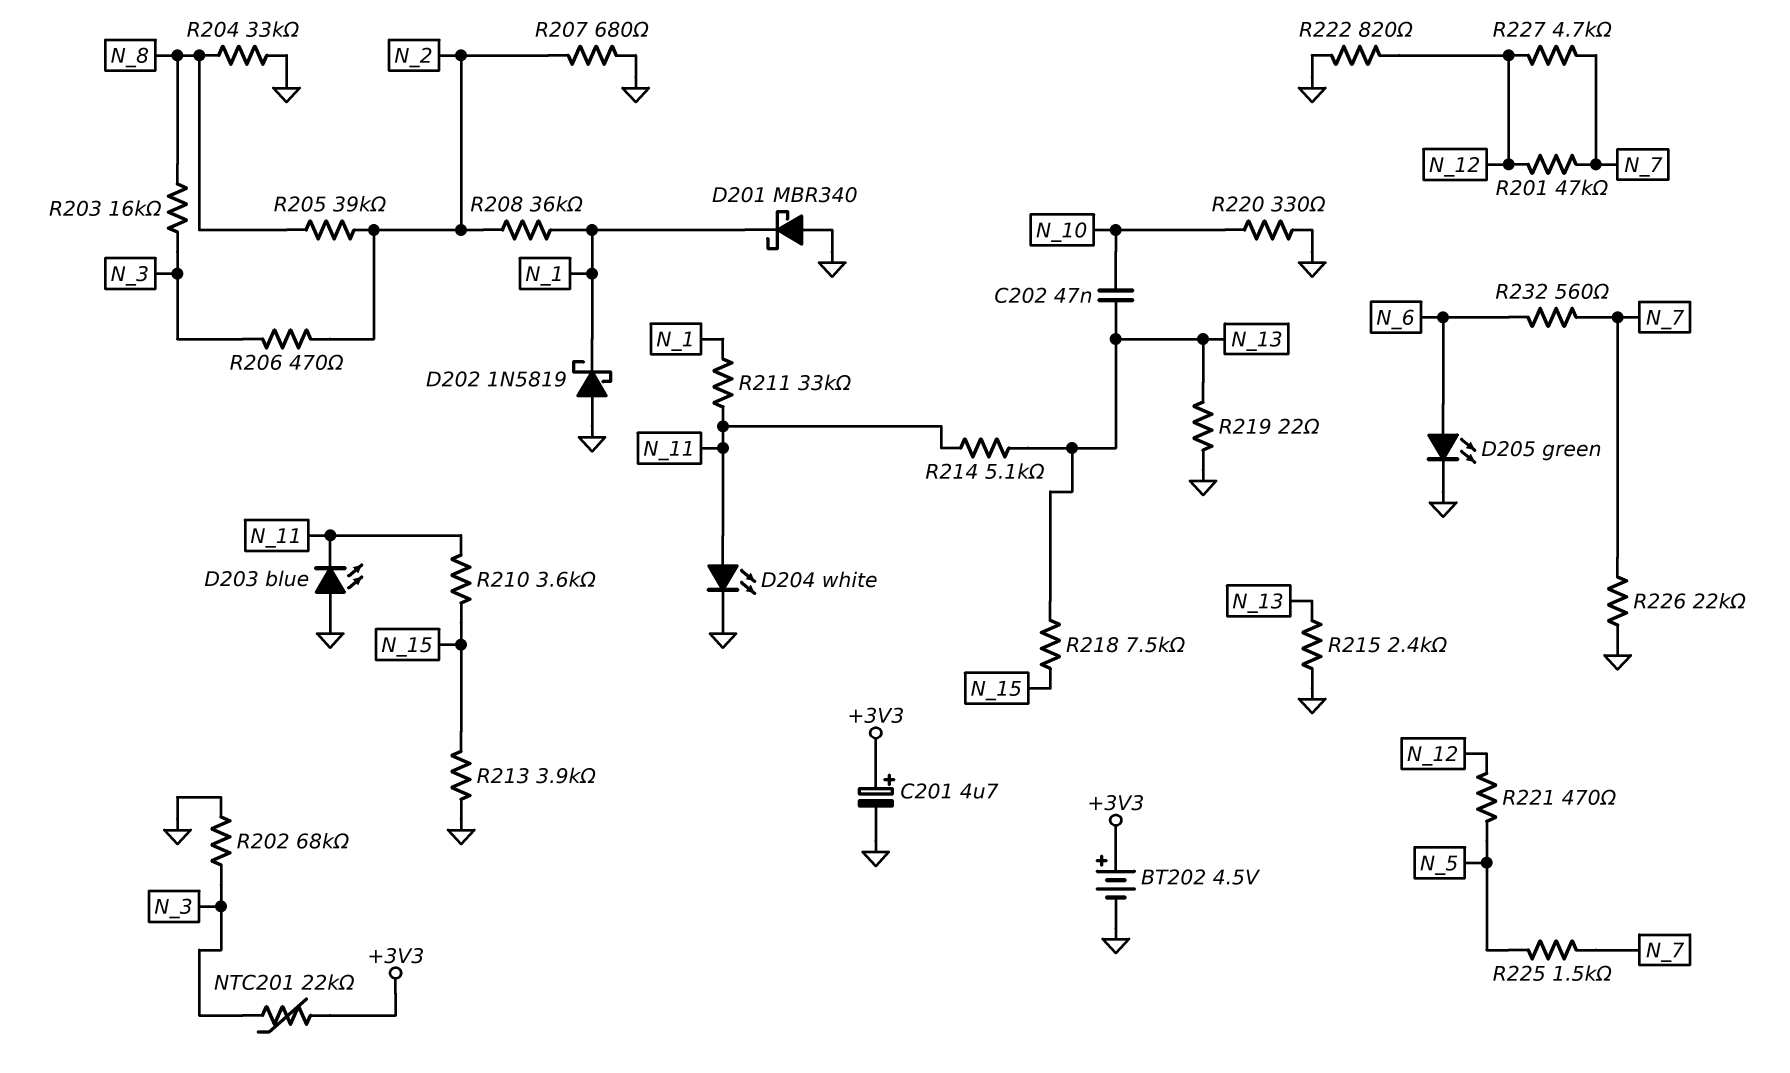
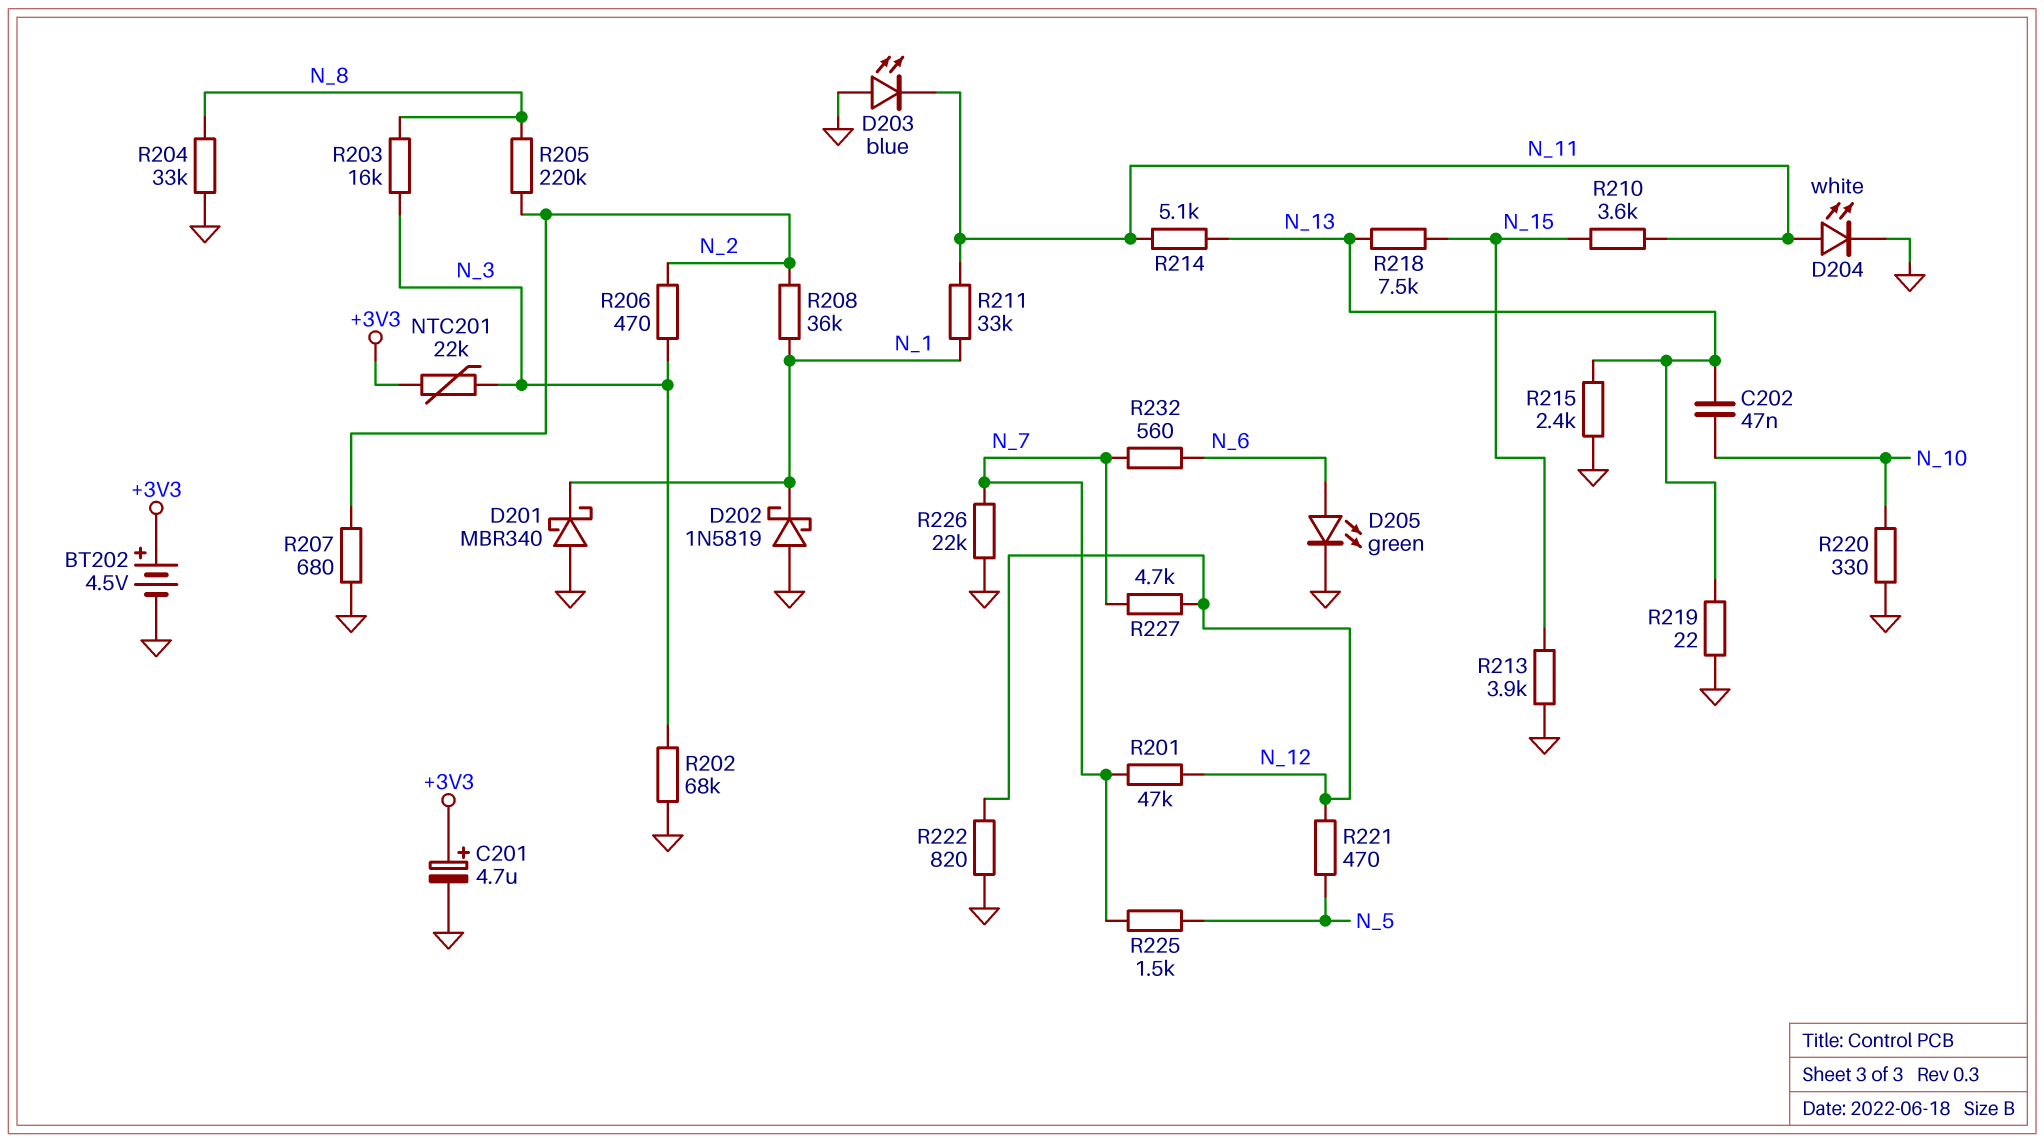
R205: 39k (N_2, N_8) -> 220k (N_2, N_8)

